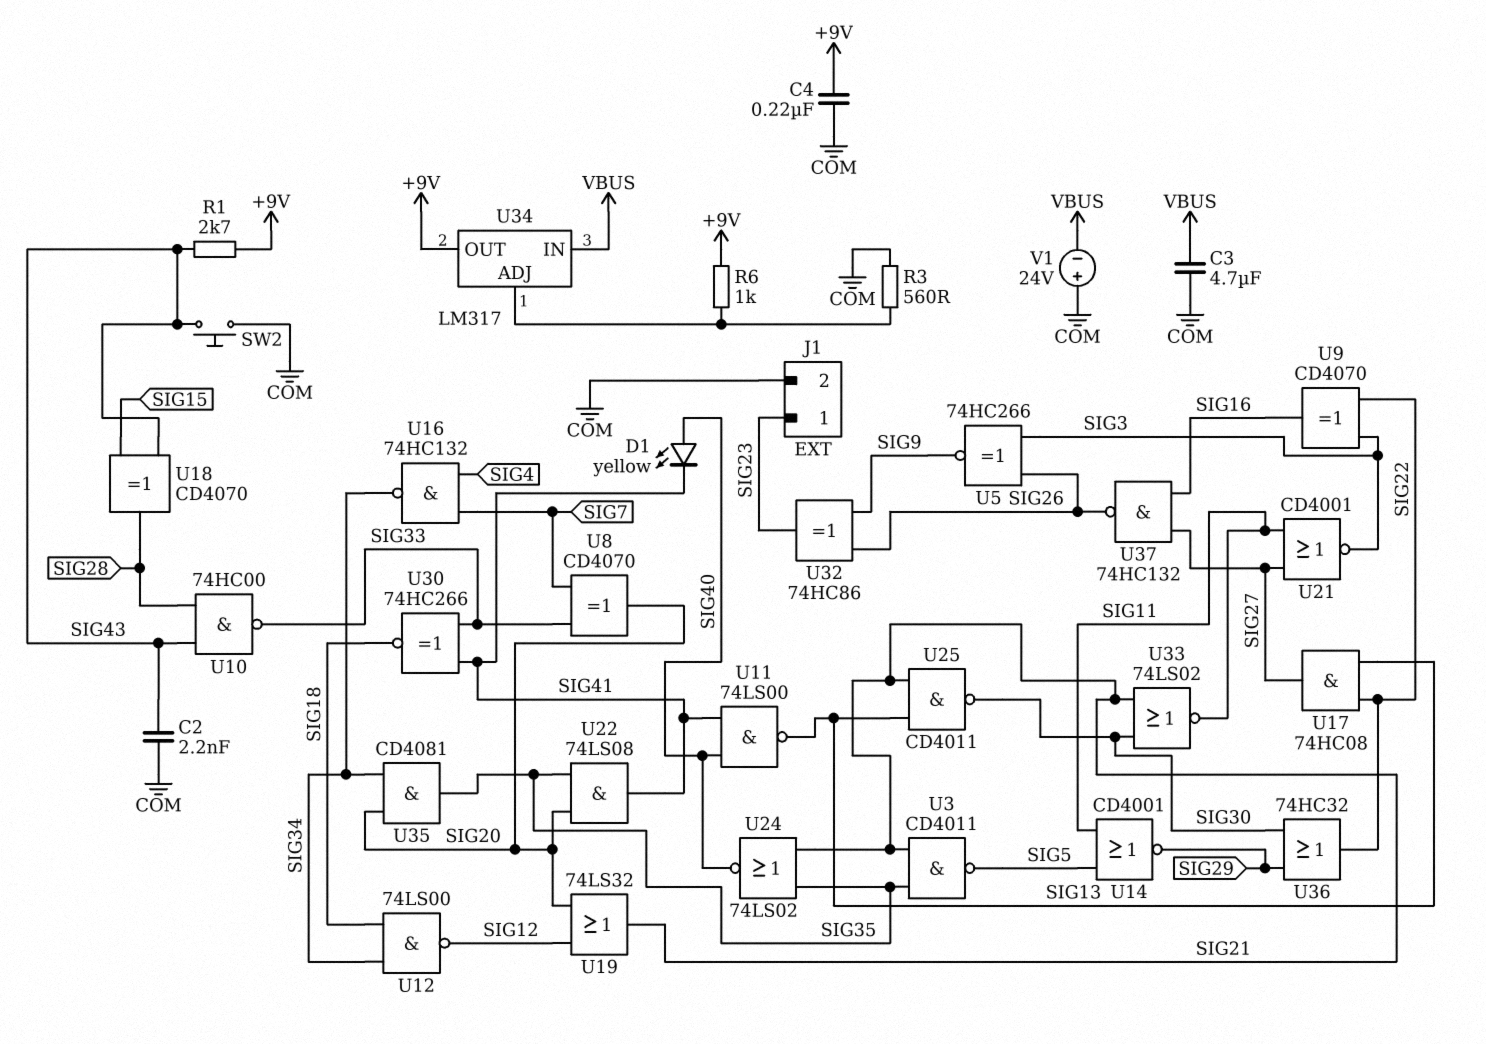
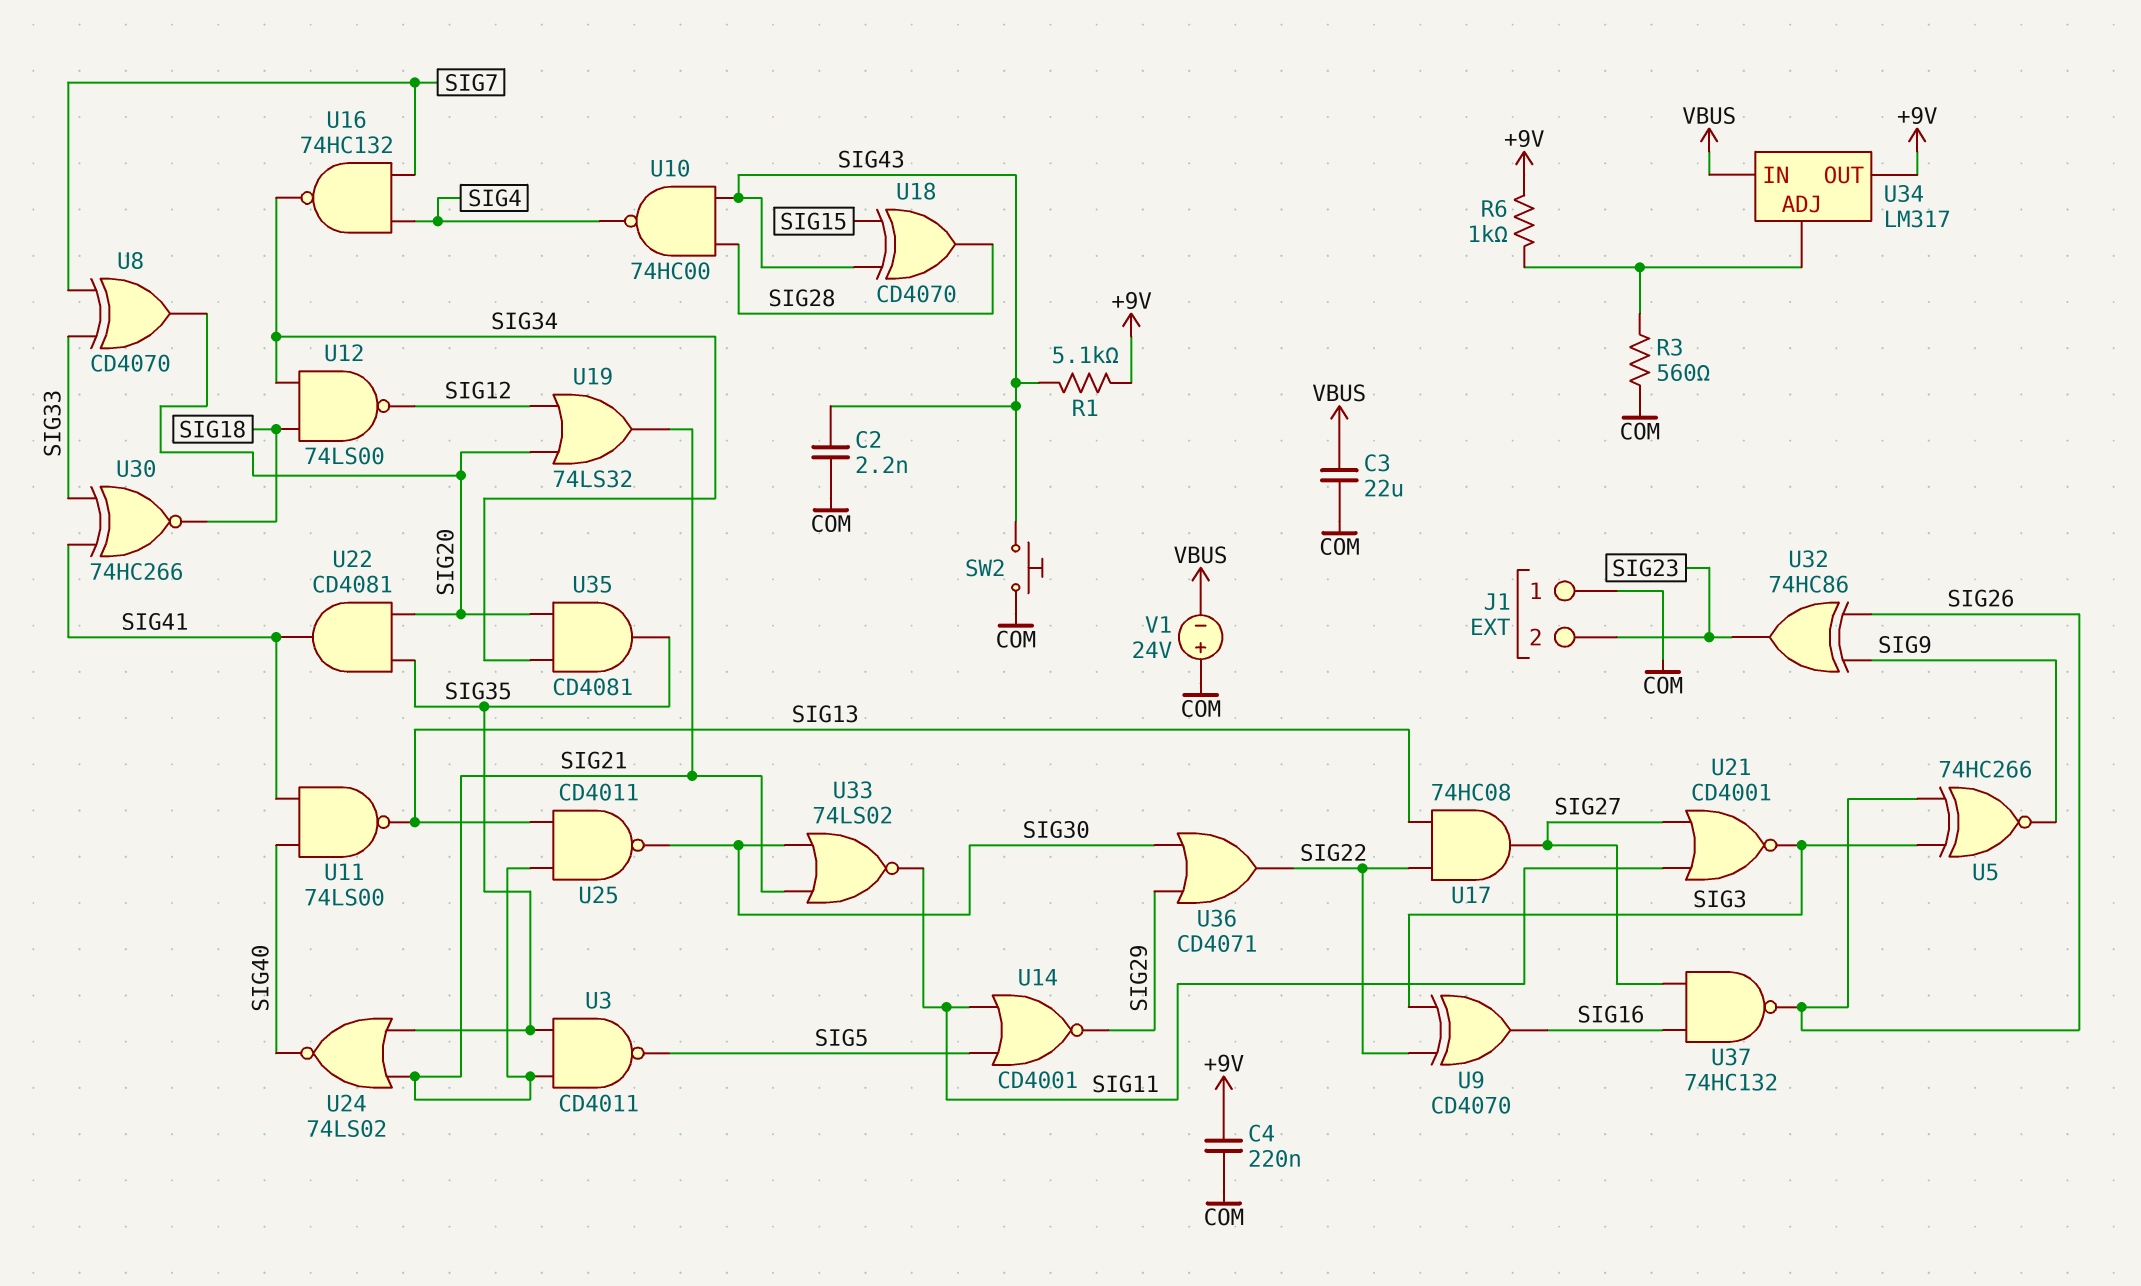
C3: 4.7uF (COM, VBUS) -> 22uF (COM, VBUS)
D1: LED yellow (A SIG40, K SIG41) -> none
J1 pin 1: SIG23 -> COM
J1 pin 2: COM -> SIG23
R1: 2.7k (+9V, SIG43) -> 5.1k (+9V, SIG43)
U10: NAND 74HC00 (in SIG28, in SIG43, out SIG33) -> NAND 74HC00 (in SIG28, in SIG43, out SIG4)
U22: AND 74LS08 (in SIG20, in SIG35, out SIG41) -> AND CD4081 (in SIG20, in SIG35, out SIG41)
U36: OR 74HC32 (in SIG29, in SIG30, out SIG22) -> OR CD4071 (in SIG29, in SIG30, out SIG22)

